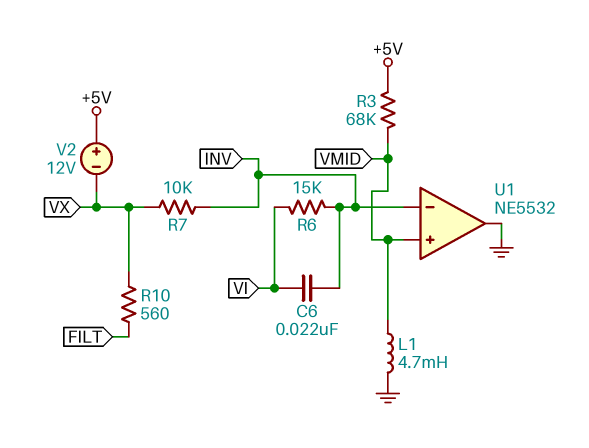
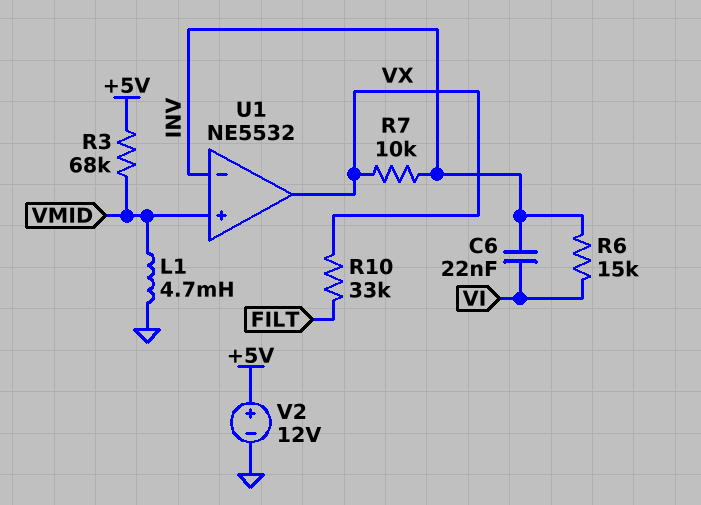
R10: 560 (FILT, VX) -> 33k (FILT, VX)
U1 pin out: GND -> VX
V2: 12V (plus +5V, minus VX) -> 12V (plus +5V, minus GND)

